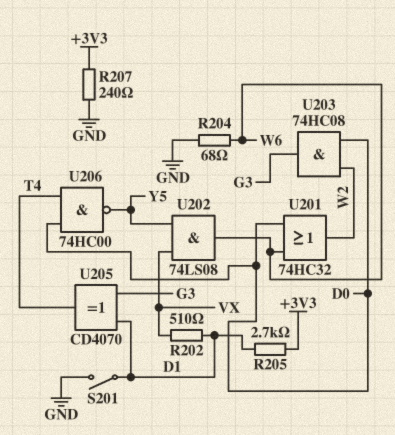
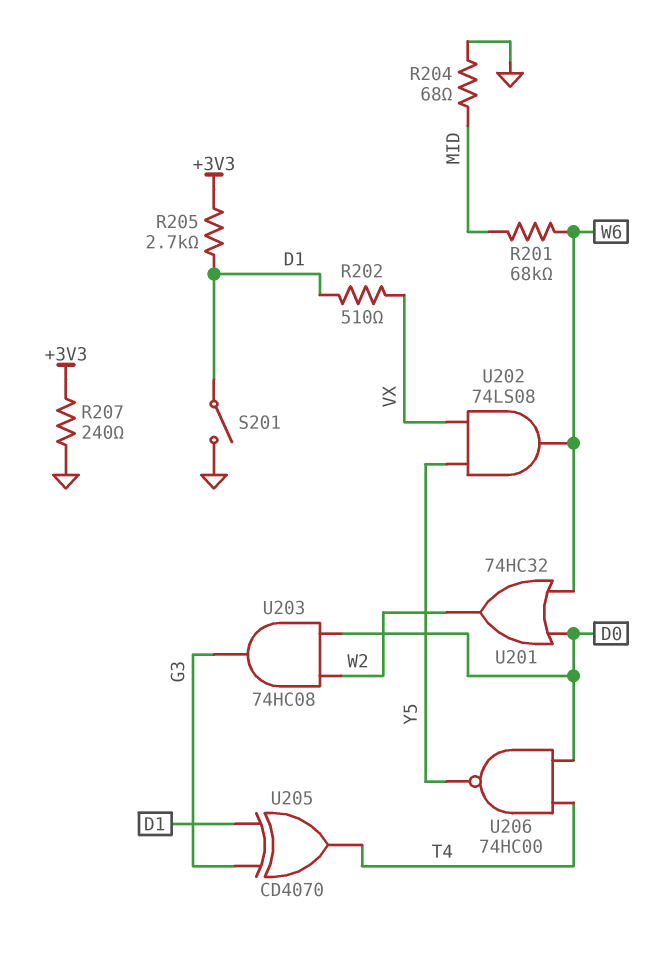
R201: none -> 68k (MID, W6)
R204: 68 (GND, W6) -> 68 (GND, MID)

